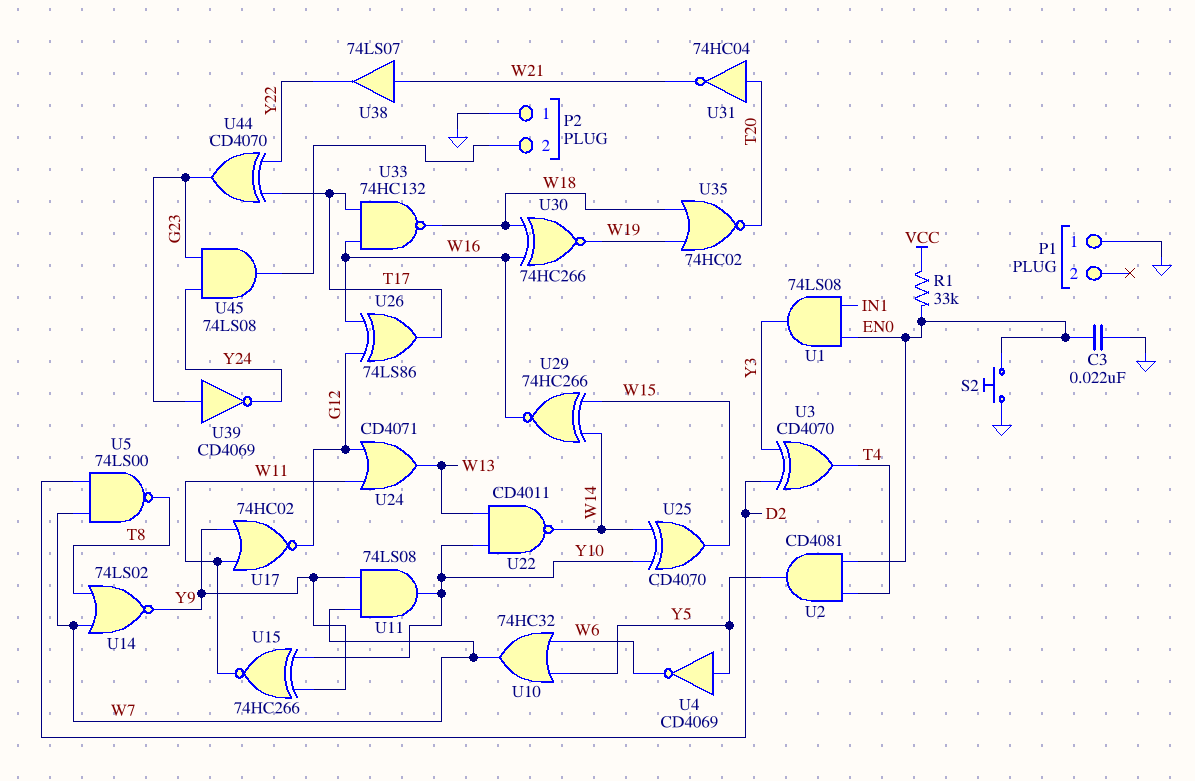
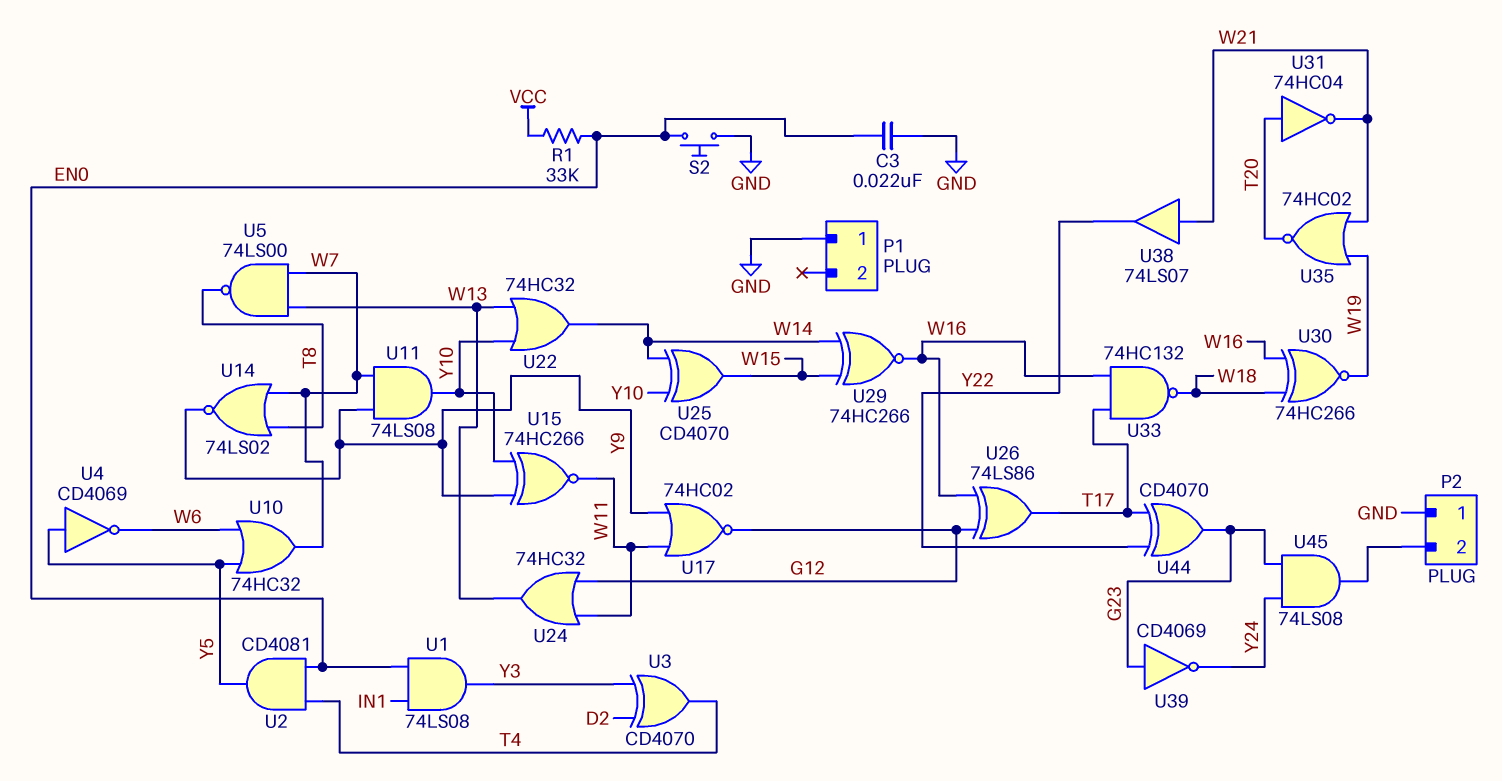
U5: NAND 74LS00 (in D2, in W7, out T8) -> NAND 74LS00 (in W7, in W13, out T8)
U22: NAND CD4011 (in W13, in Y10, out W14) -> OR 74HC32 (in W13, in Y10, out W14)
U24: OR CD4071 (in G12, in W11, out W13) -> OR 74HC32 (in G12, in W11, out W13)
U35: NOR 74HC02 (in W18, in W19, out T20) -> NOR 74HC02 (in W19, in W21, out T20)

